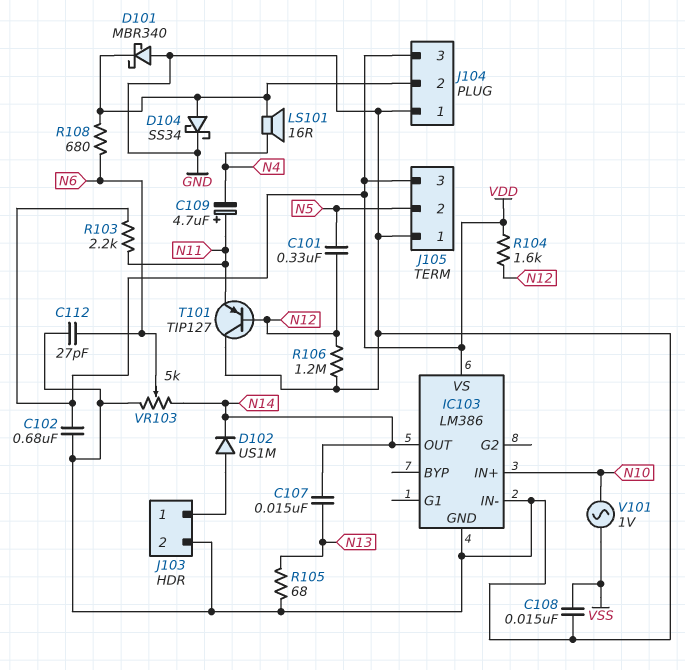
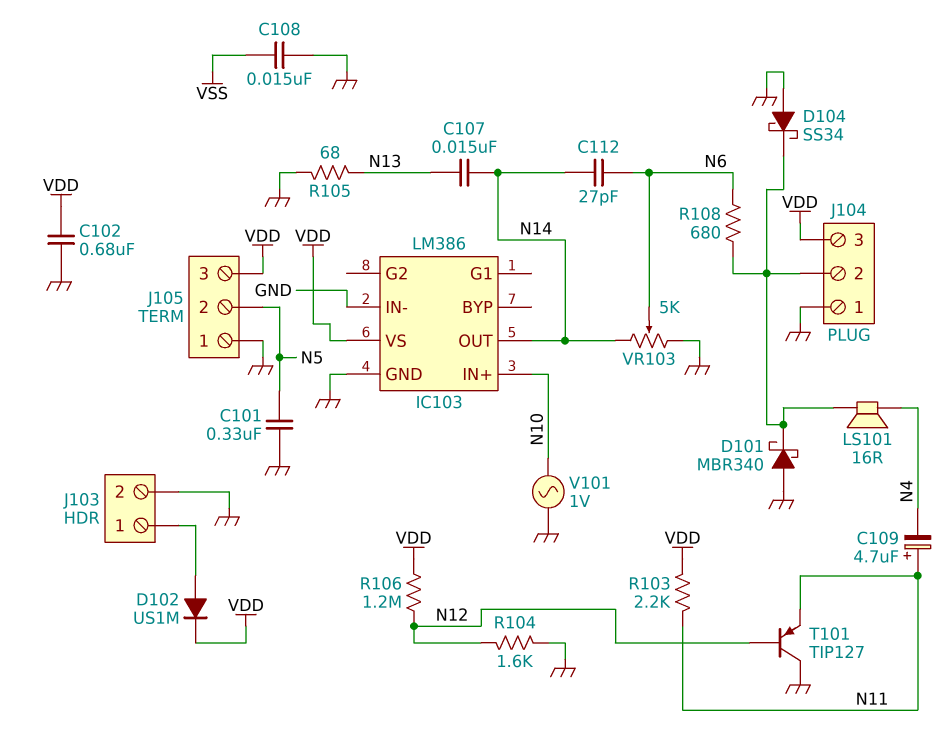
C101: 330nF (N5, N12) -> 330nF (GND, N5)
C112: 27pF (GND, N6) -> 27pF (N6, N14)
D102: diode US1M (A J103/1, K N14) -> diode US1M (A J103/1, K VDD)
D104: schottky SS34 (A J104/2, K GND) -> schottky SS34 (A GND, K J104/2)
R104: 1.6k (N12, VDD) -> 1.6k (GND, N12)
R106: 1.2M (GND, N12) -> 1.2M (N12, VDD)
V101: AC 1V (N10, VSS) -> AC 1V (GND, N10)

